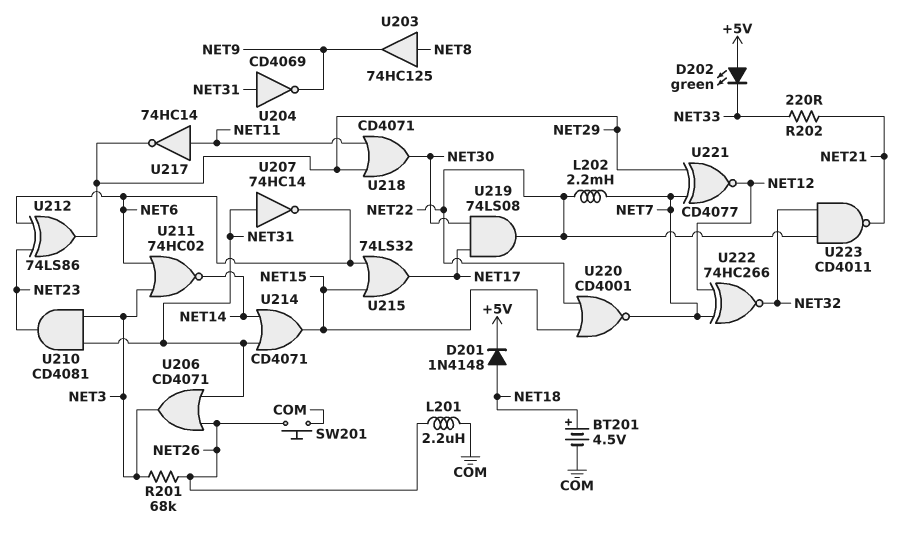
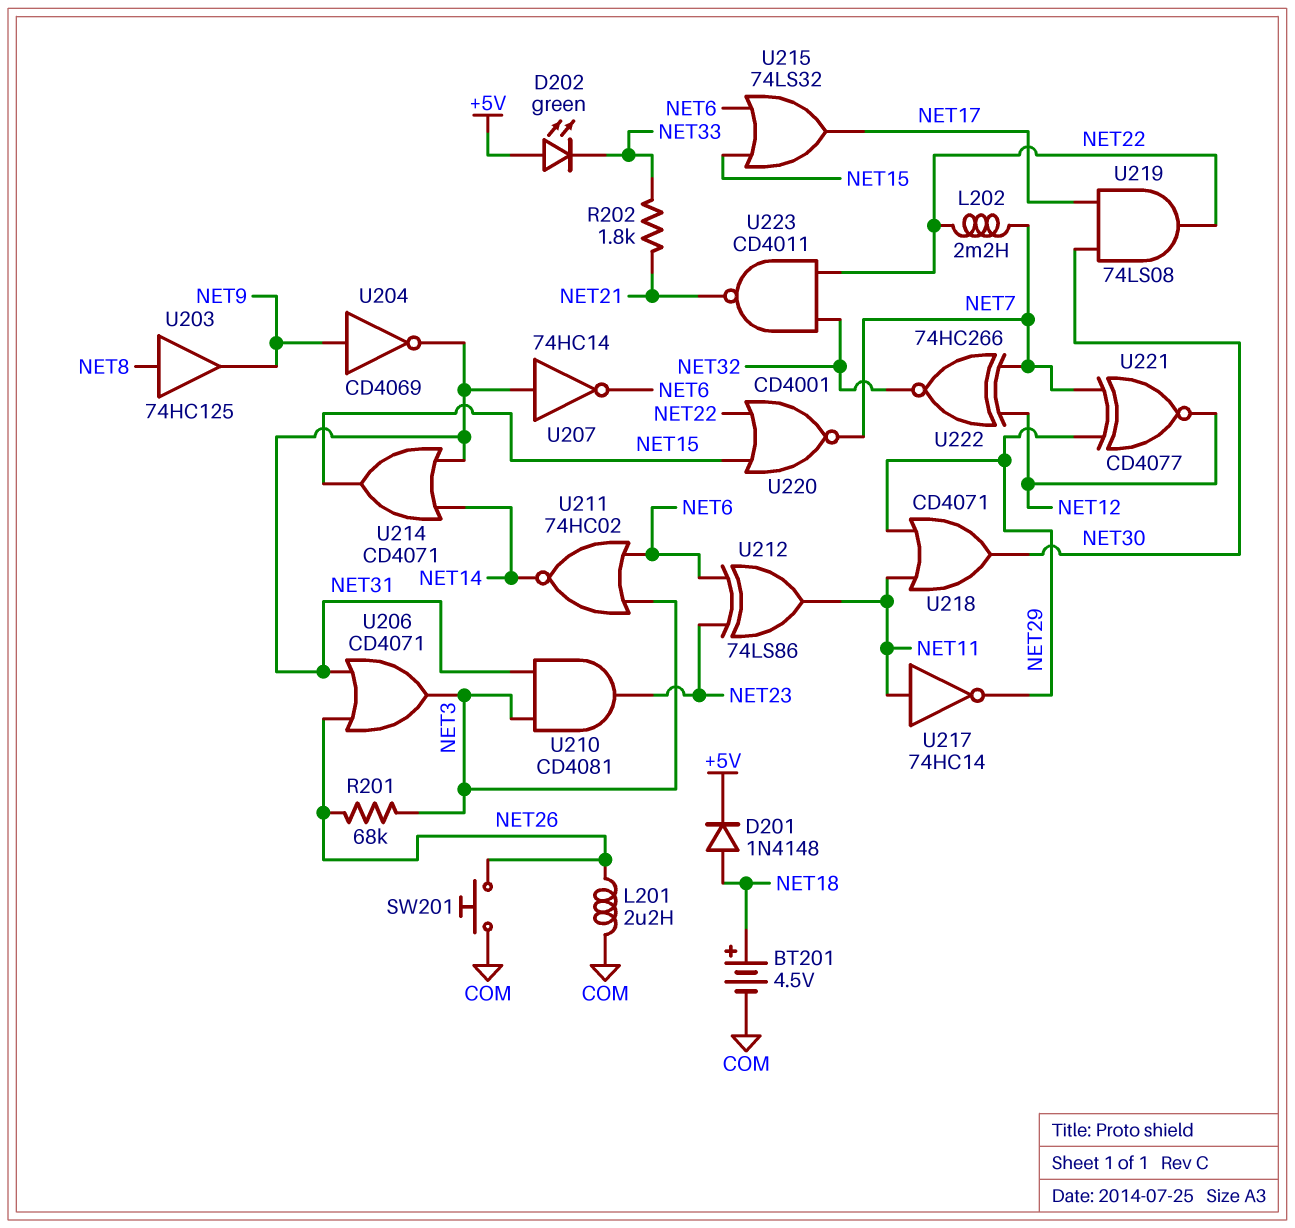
R202: 220 (NET21, NET33) -> 1.8k (NET21, NET33)
U204: NOT CD4069 (in NET31, out NET9) -> NOT CD4069 (in NET9, out NET31)
U212: XOR 74LS86 (in NET6, in NET23, out NET29) -> XOR 74LS86 (in NET6, in NET23, out NET11)

